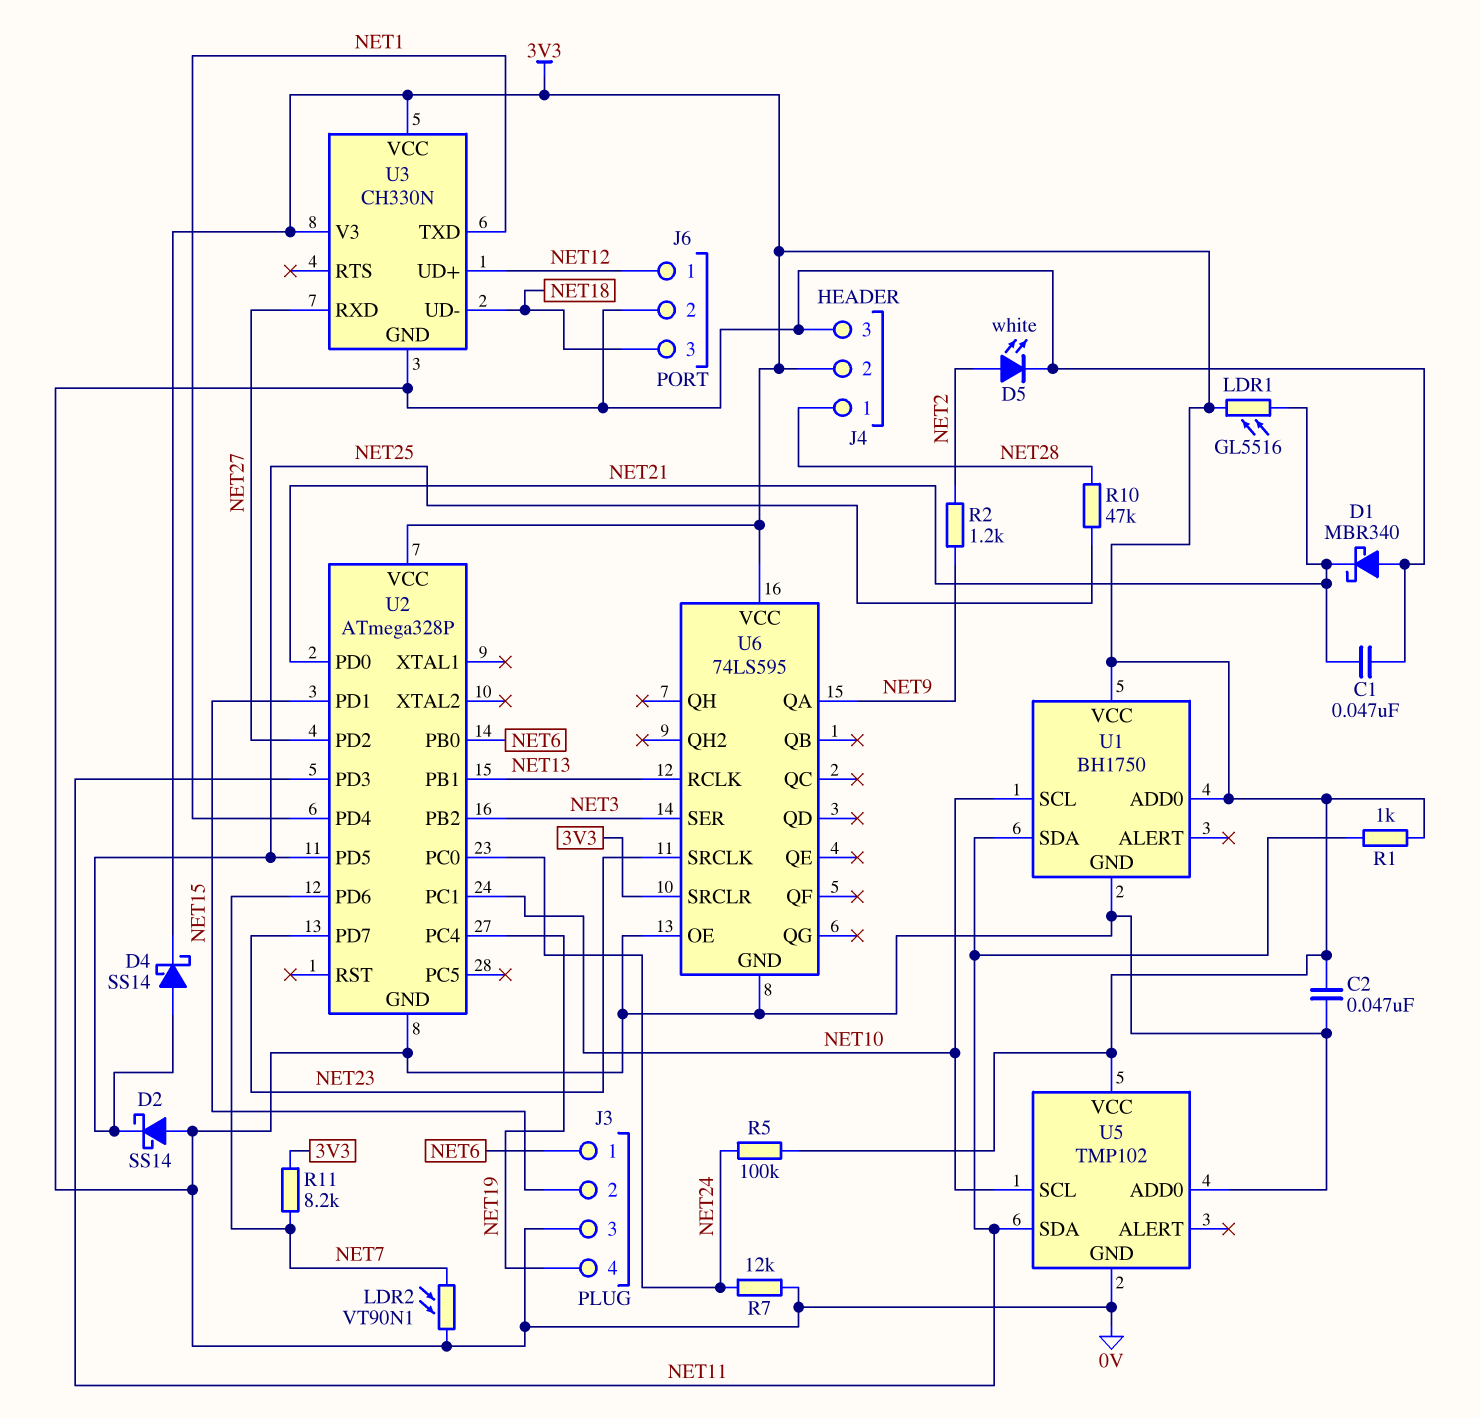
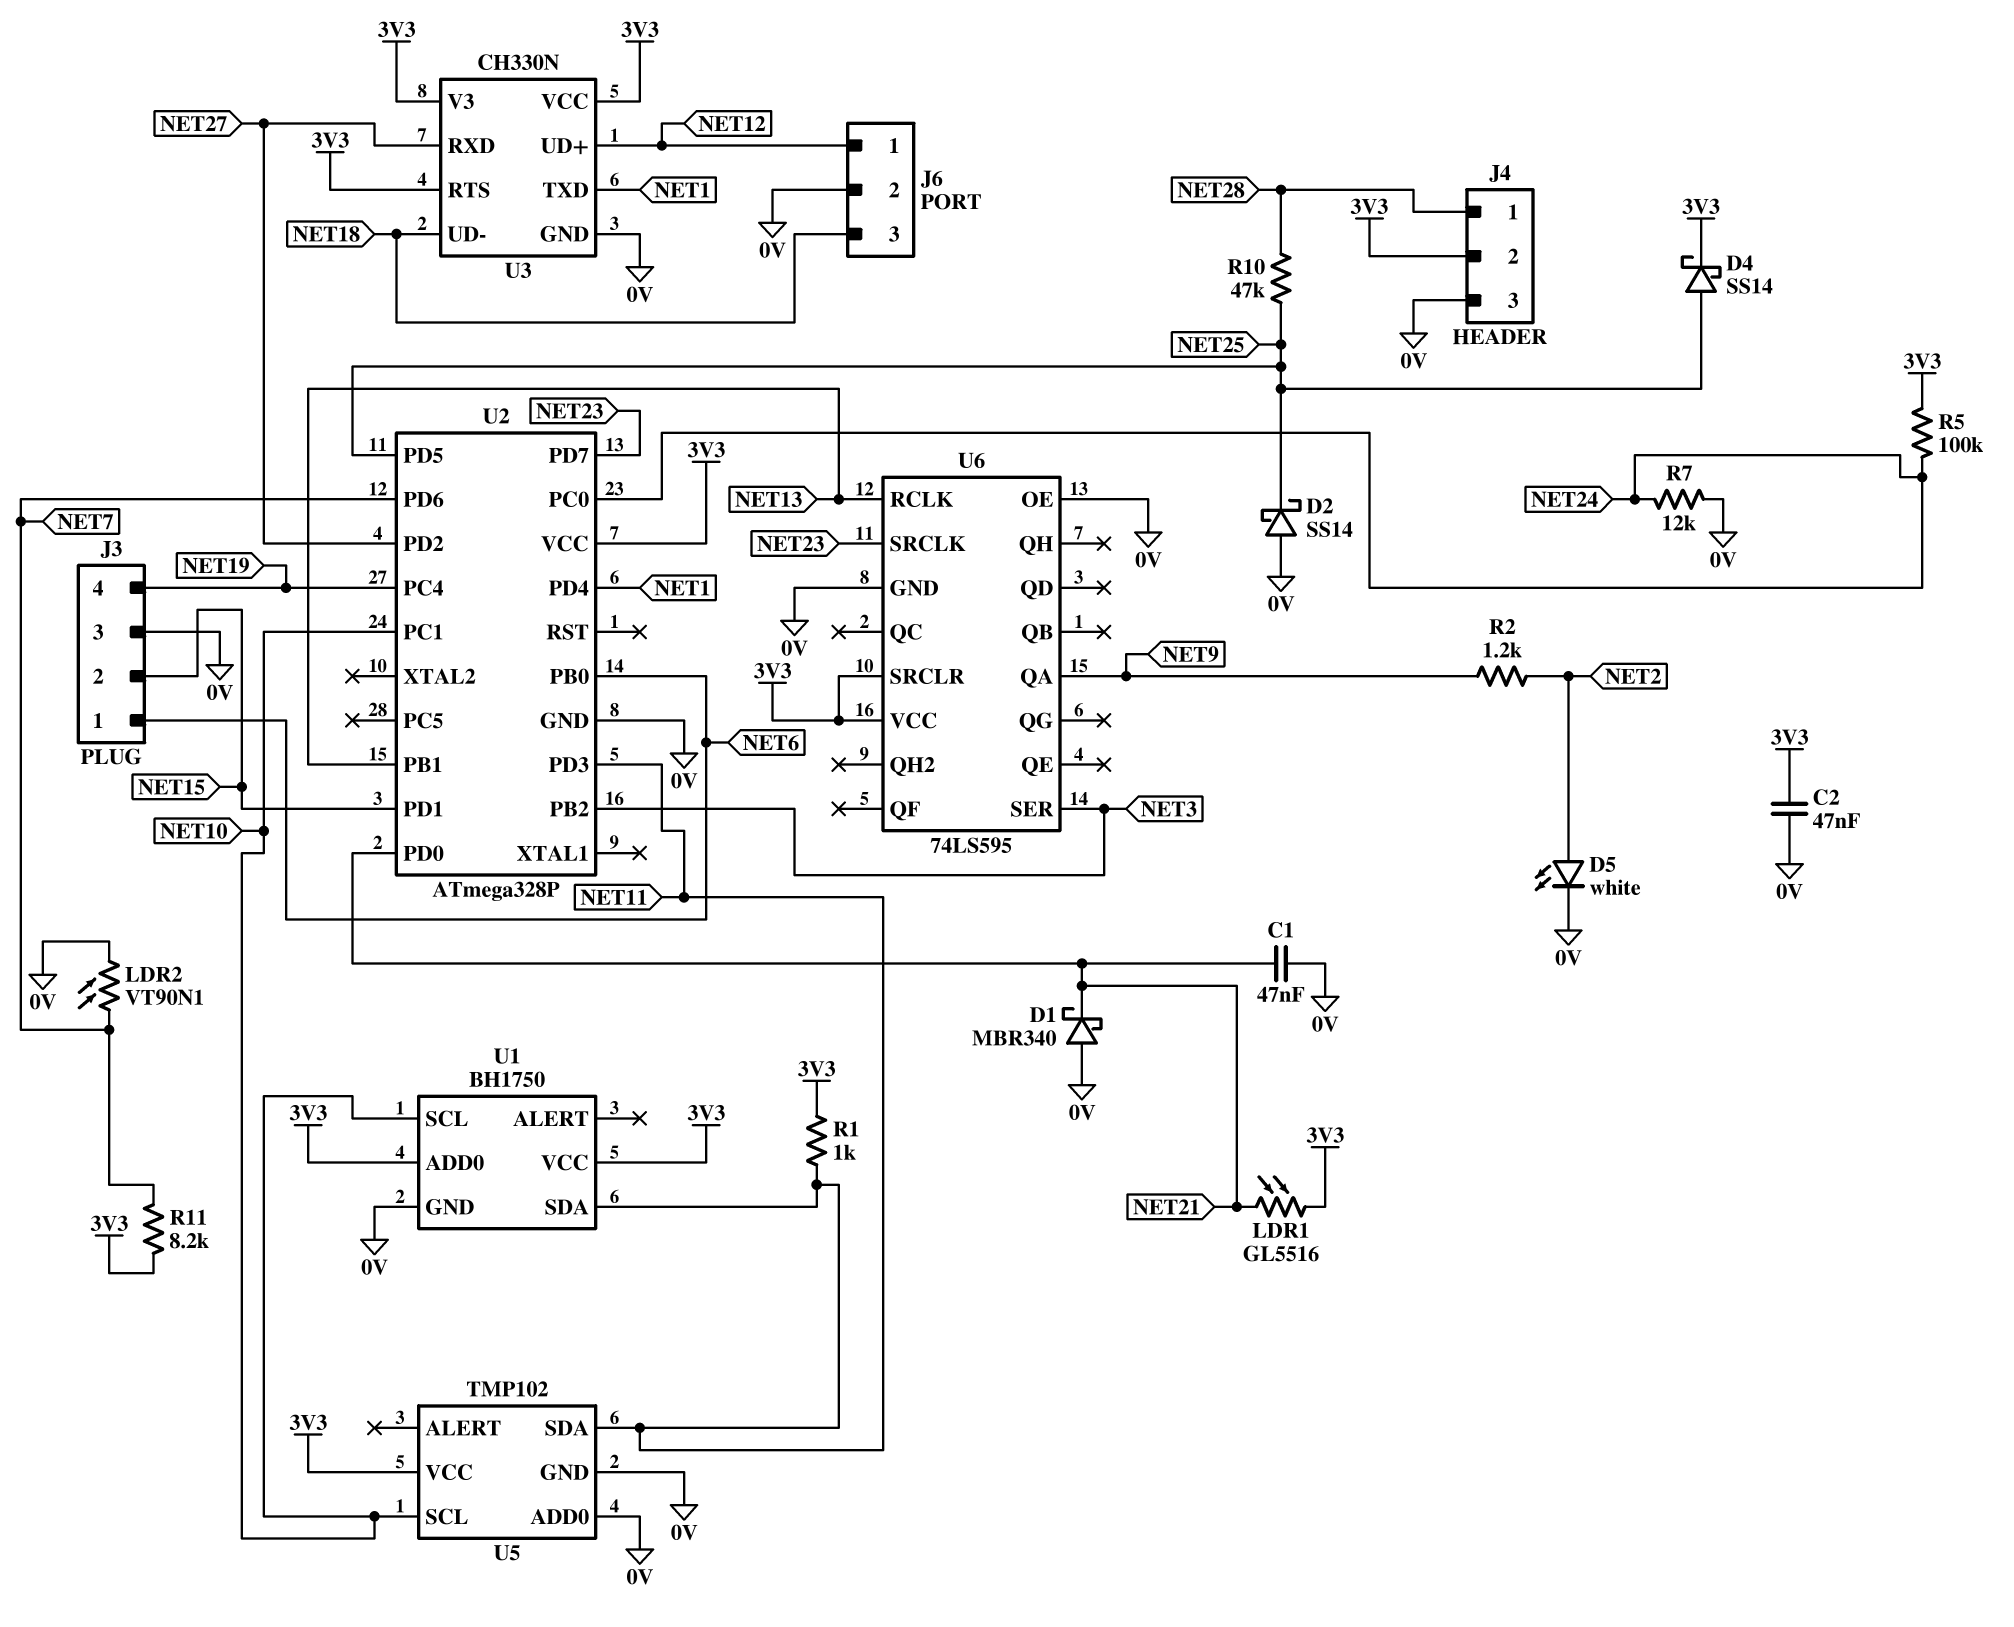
U3 pin RTS: none -> 3V3

